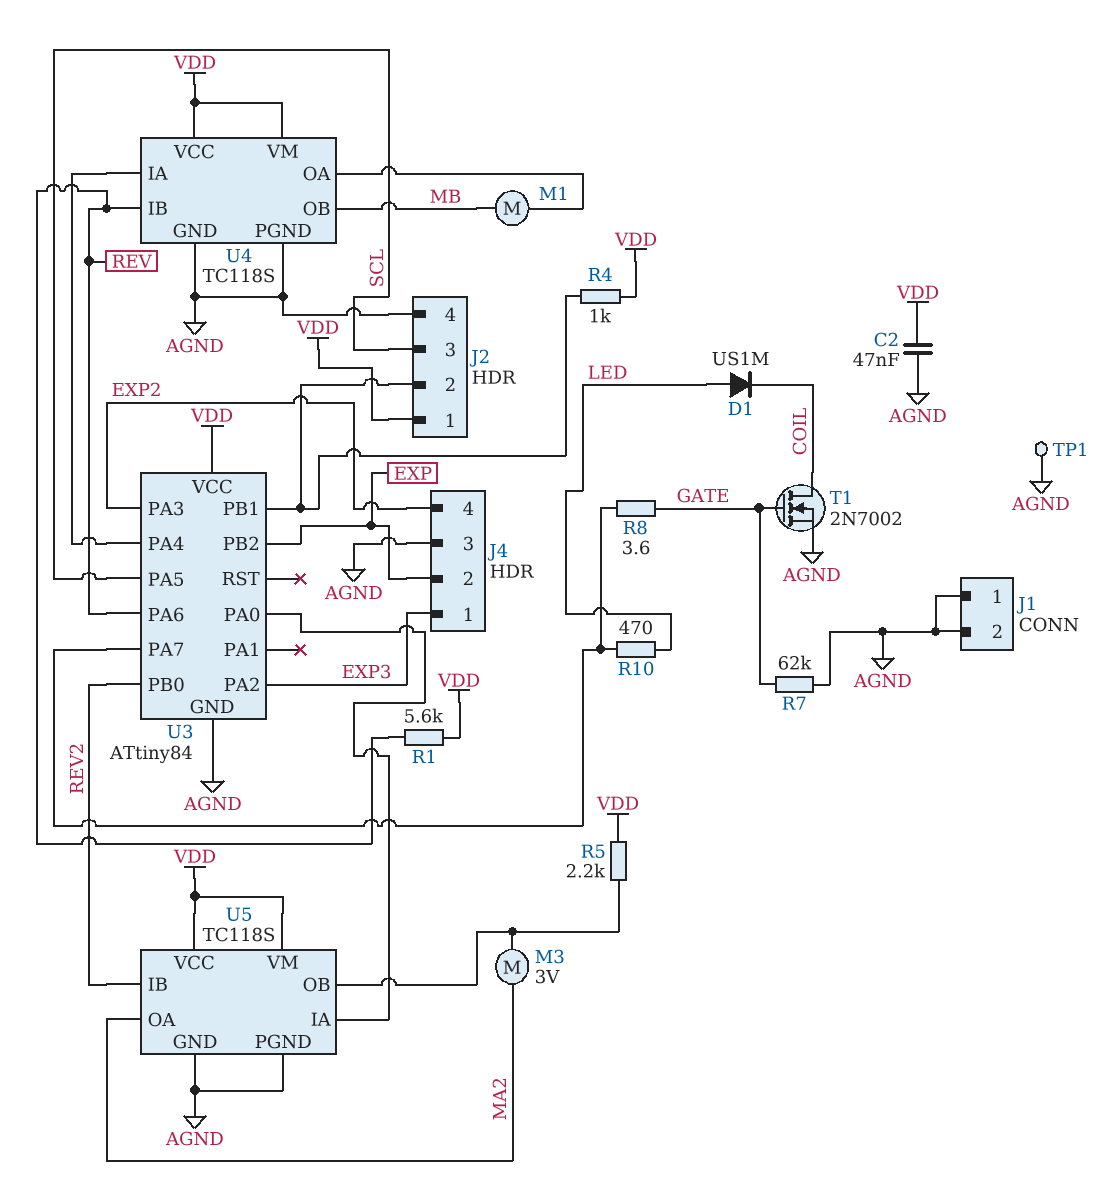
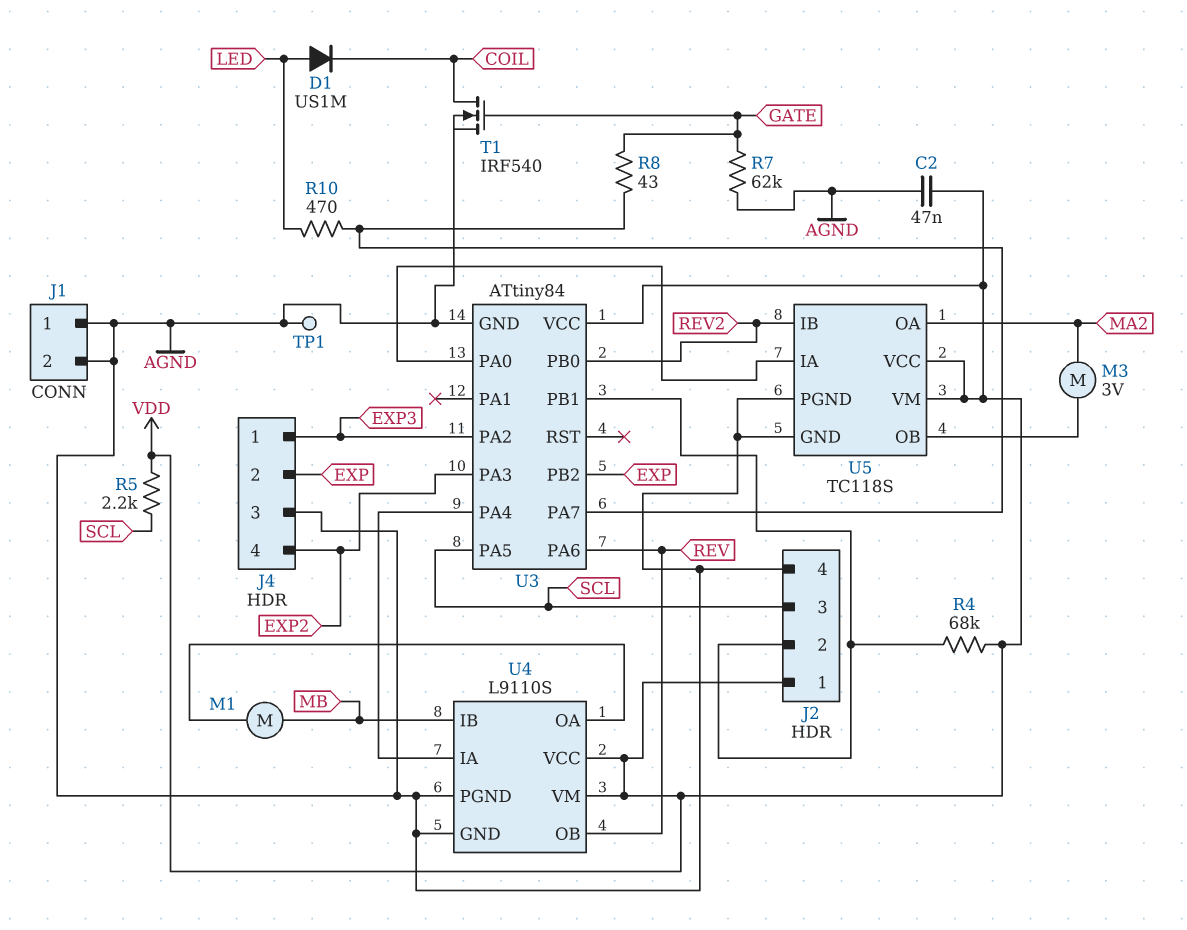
R1: 5.6k (REV, VDD) -> none
R4: 1k (J2/2, VDD) -> 68k (J2/2, VDD)
R5: 2.2k (U5/OB, VDD) -> 2.2k (SCL, VDD)
R8: 3.6 (GATE, U3/PA7) -> 43 (GATE, U3/PA7)
T1: NMOS 2N7002 (G GATE, D COIL, S AGND) -> NMOS IRF540 (G GATE, D COIL, S AGND)
U4: TC118S -> L9110S
U4 pin IB: REV -> MB
U4 pin OB: MB -> REV

